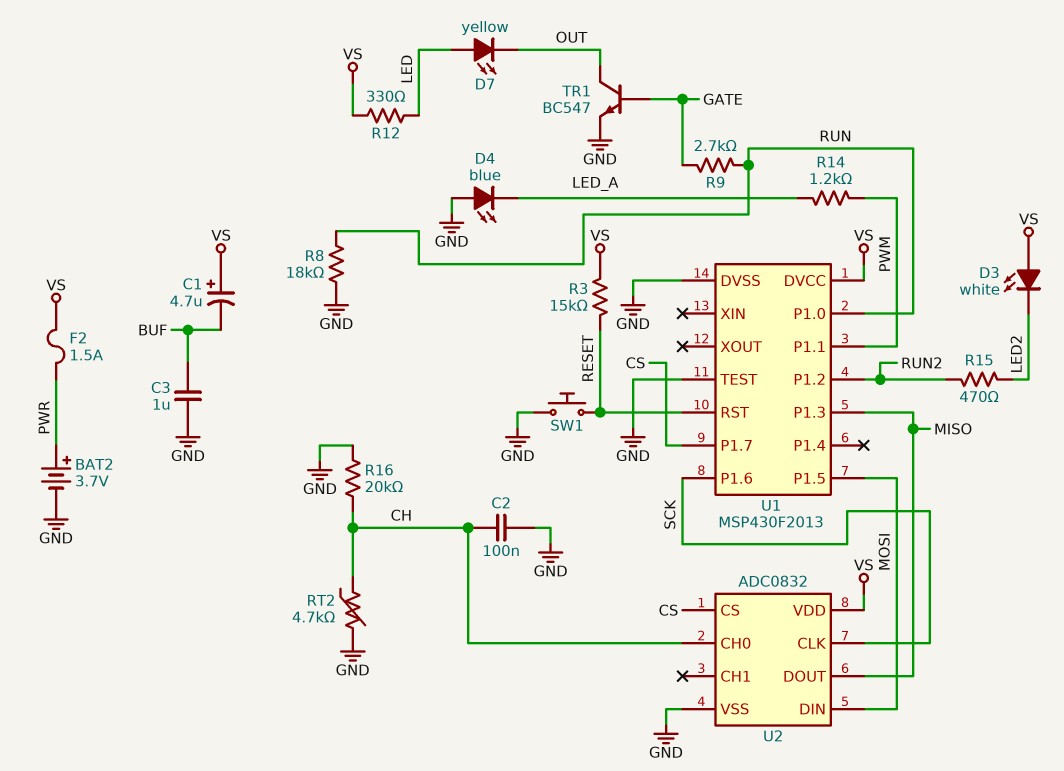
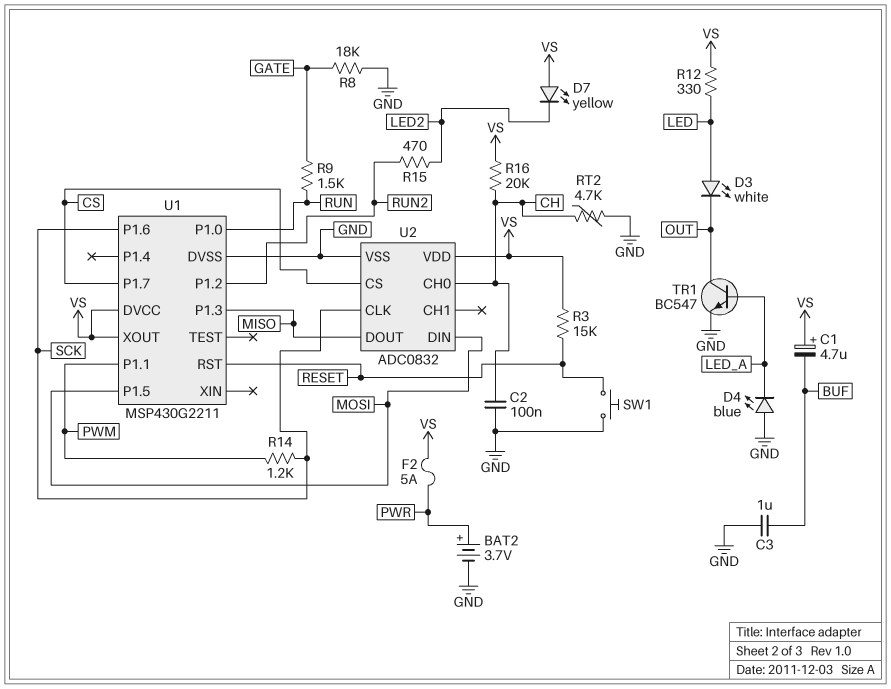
D3: LED white (A VS, K LED2) -> LED white (A LED, K OUT)
D7: LED yellow (A LED, K OUT) -> LED yellow (A VS, K LED2)
F2: 1.5A (PWR, VS) -> 5A (PWR, VS)
R8: 18k (GND, RUN) -> 18k (GATE, GND)
R9: 2.7k (GATE, RUN) -> 1.5k (GATE, RUN)
R14: 1.2k (LED_A, PWM) -> 1.2k (PWM, SCK)
R16: 20k (CH, GND) -> 20k (CH, VS)
TR1: NPN BC547 (B GATE, C OUT, E GND) -> NPN BC547 (B LED_A, C OUT, E GND)
U1: MSP430F2013 -> MSP430G2211
U1 pin TEST: GND -> none
U1 pin XOUT: none -> VS

